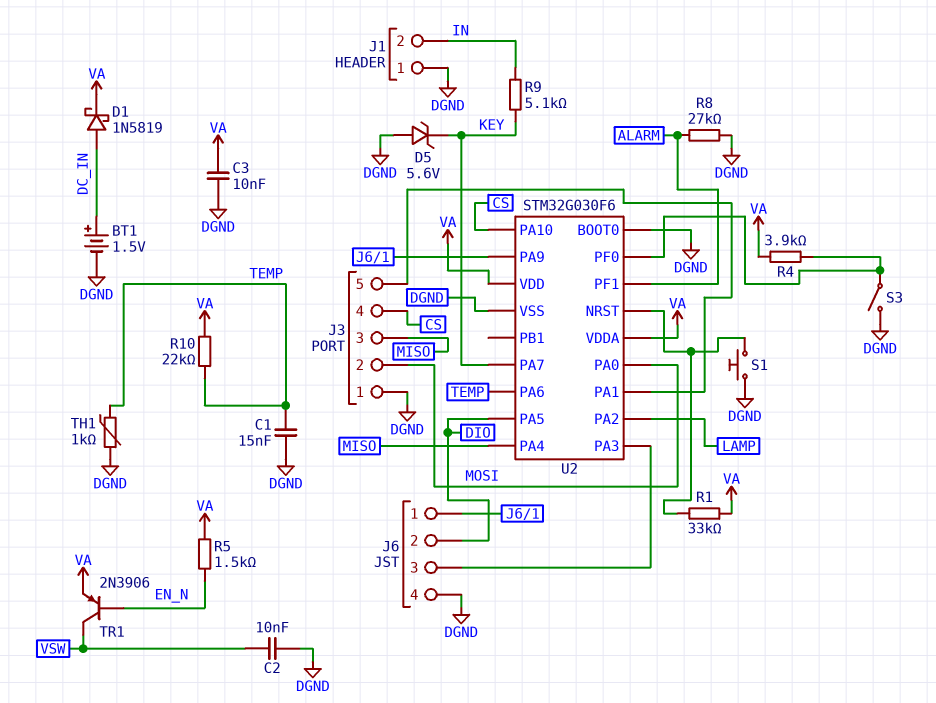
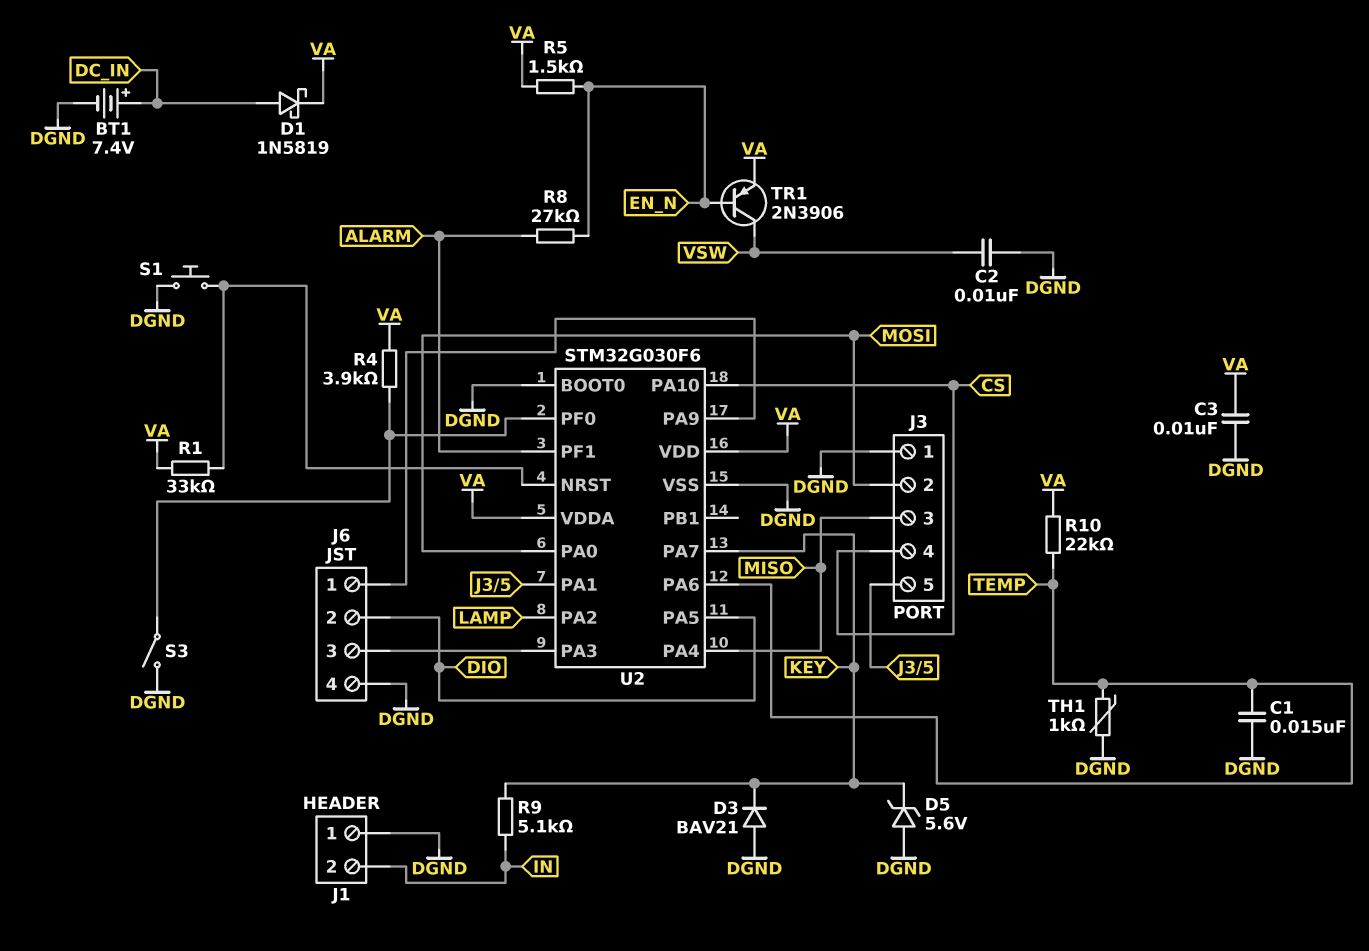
BT1: 1.5V (plus DC_IN, minus DGND) -> 7.4V (plus DC_IN, minus DGND)
D3: none -> diode BAV21 (A DGND, K KEY)
R8: 27k (ALARM, DGND) -> 27k (ALARM, EN_N)

